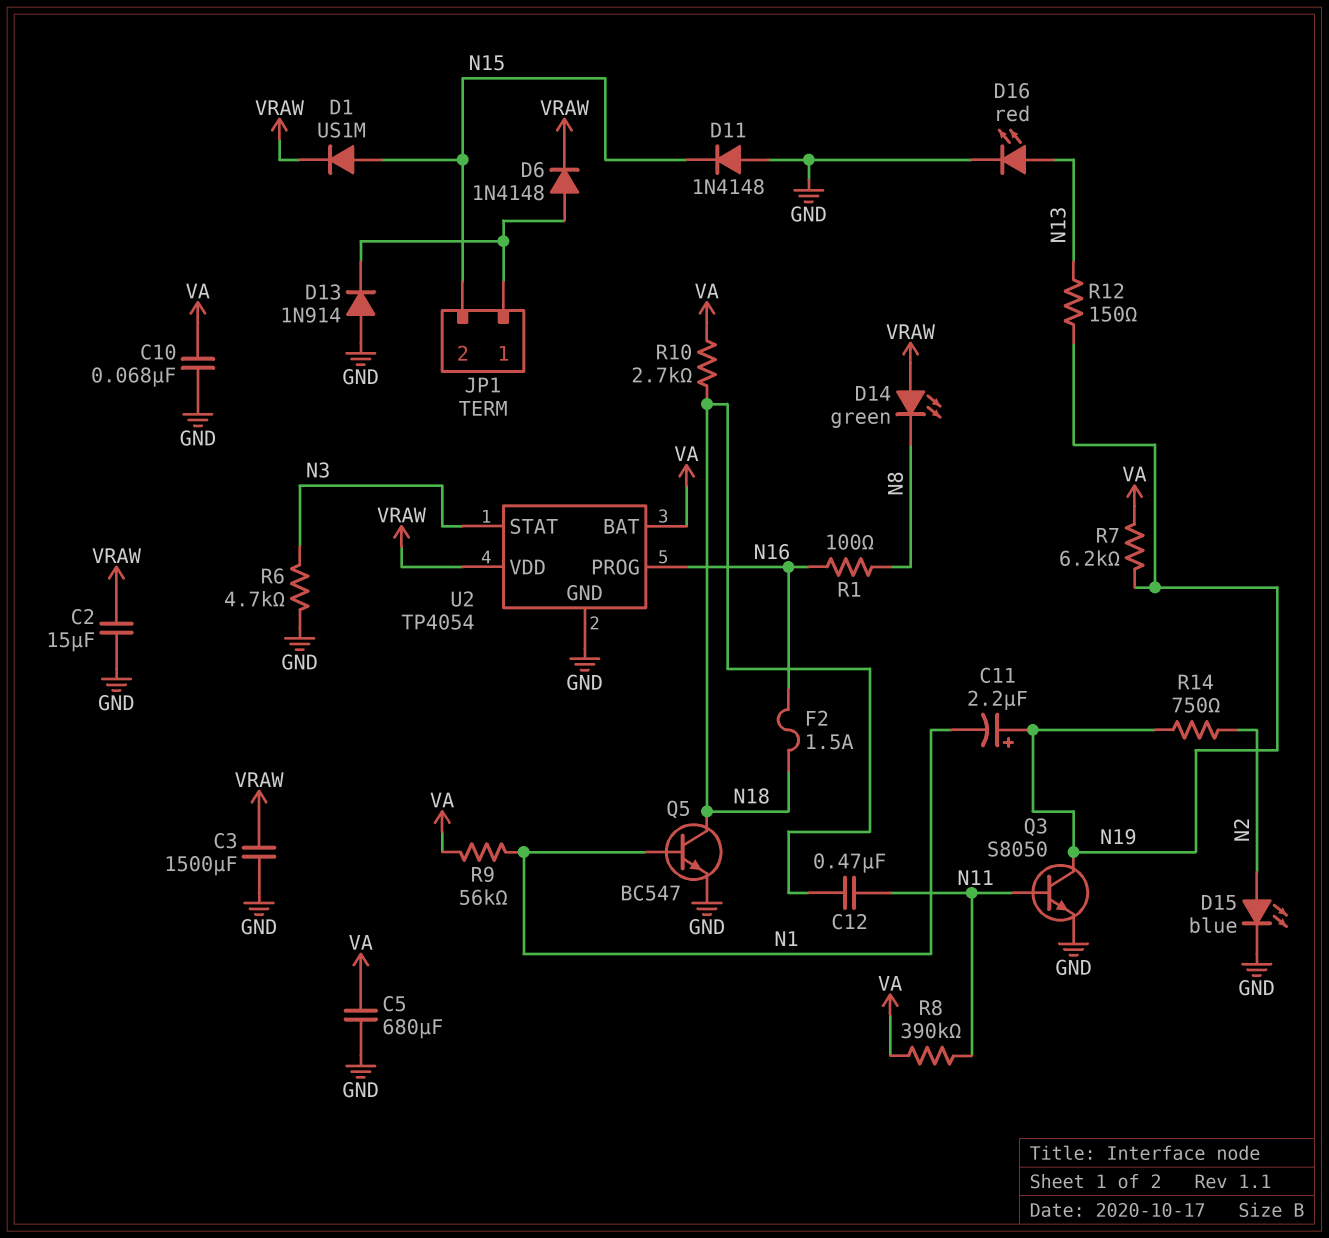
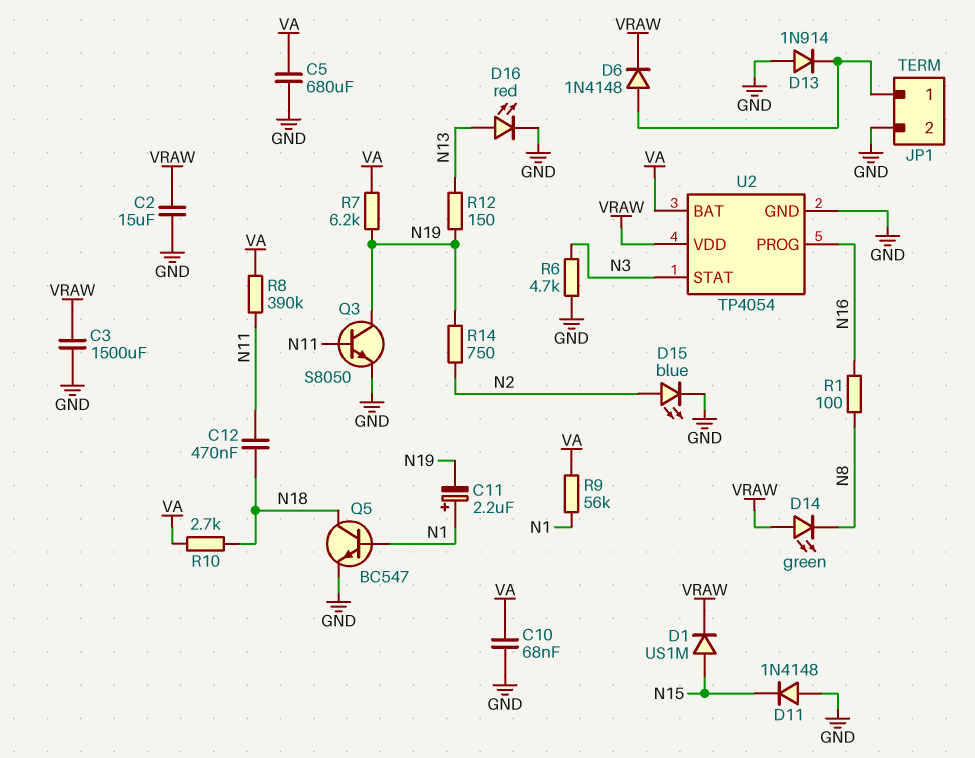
C11: 2.2uF (plus N19, minus N1) -> 2.2uF (plus N1, minus N19)
F2: 1.5A (N16, N18) -> none
JP1 pin 2: N15 -> GND

